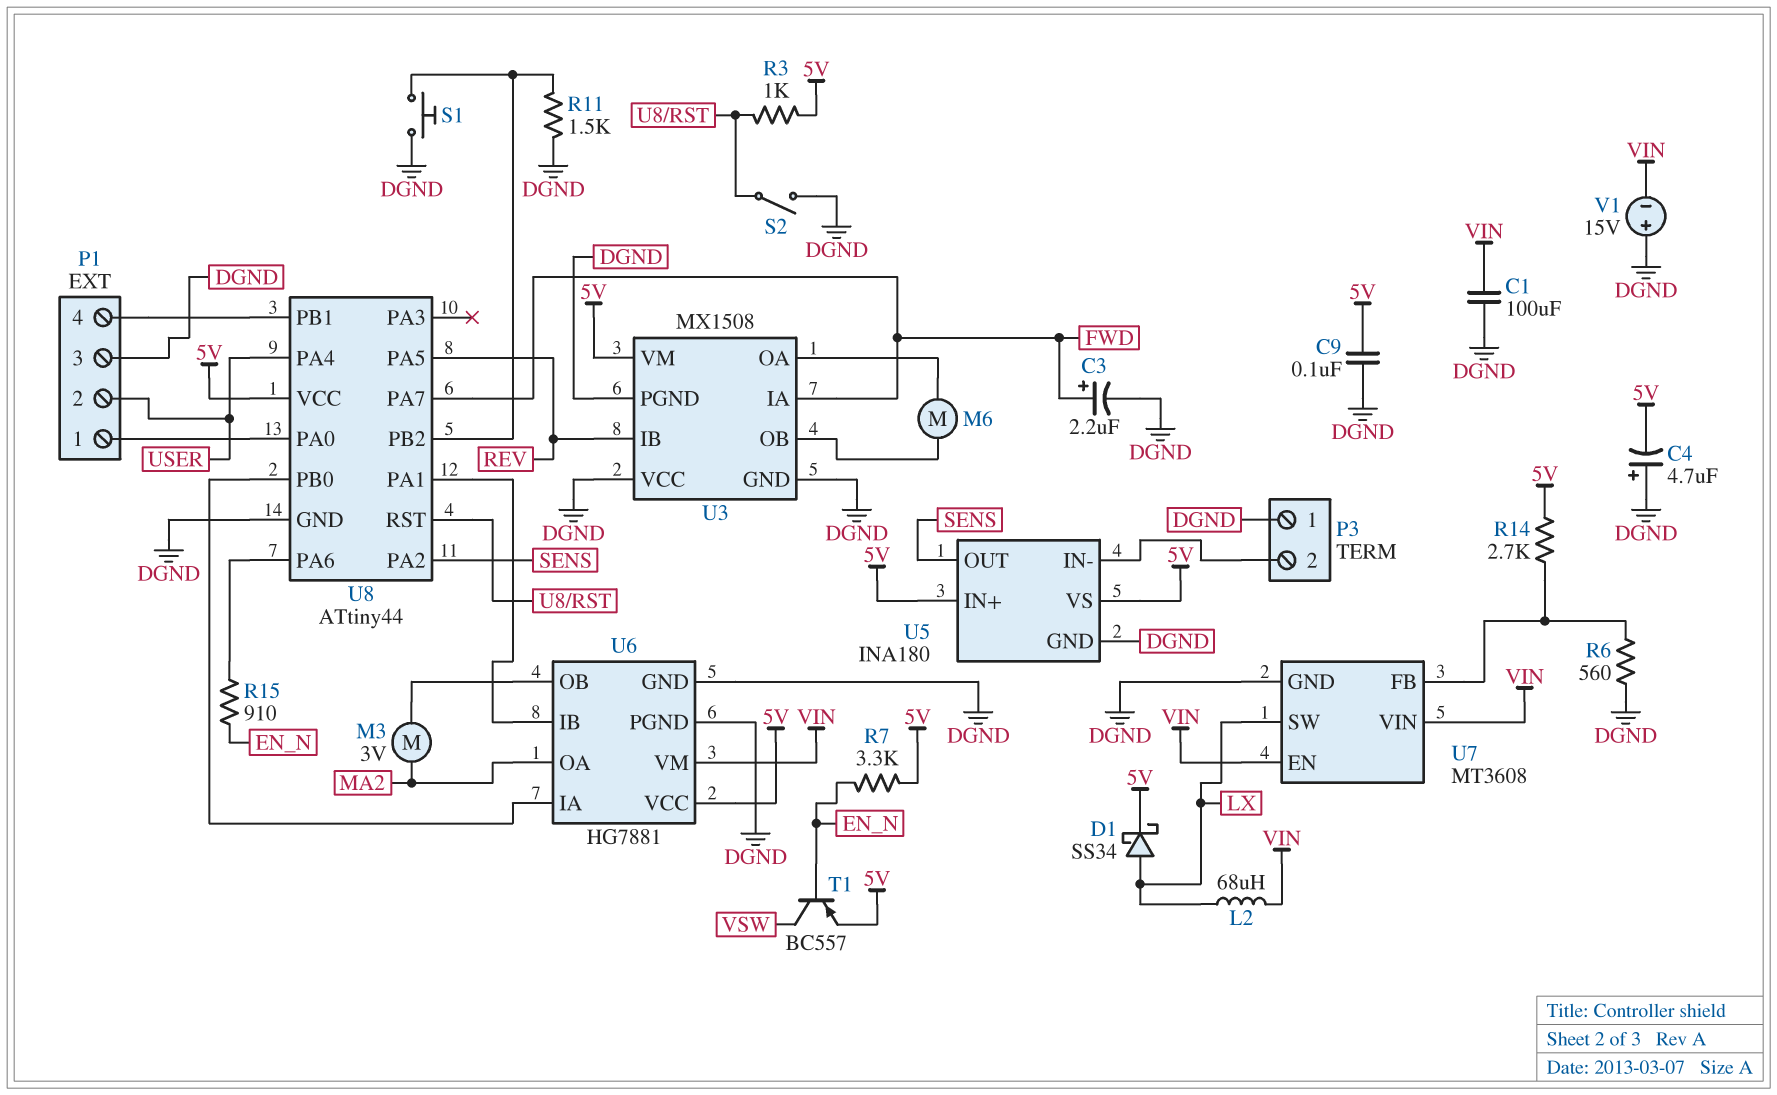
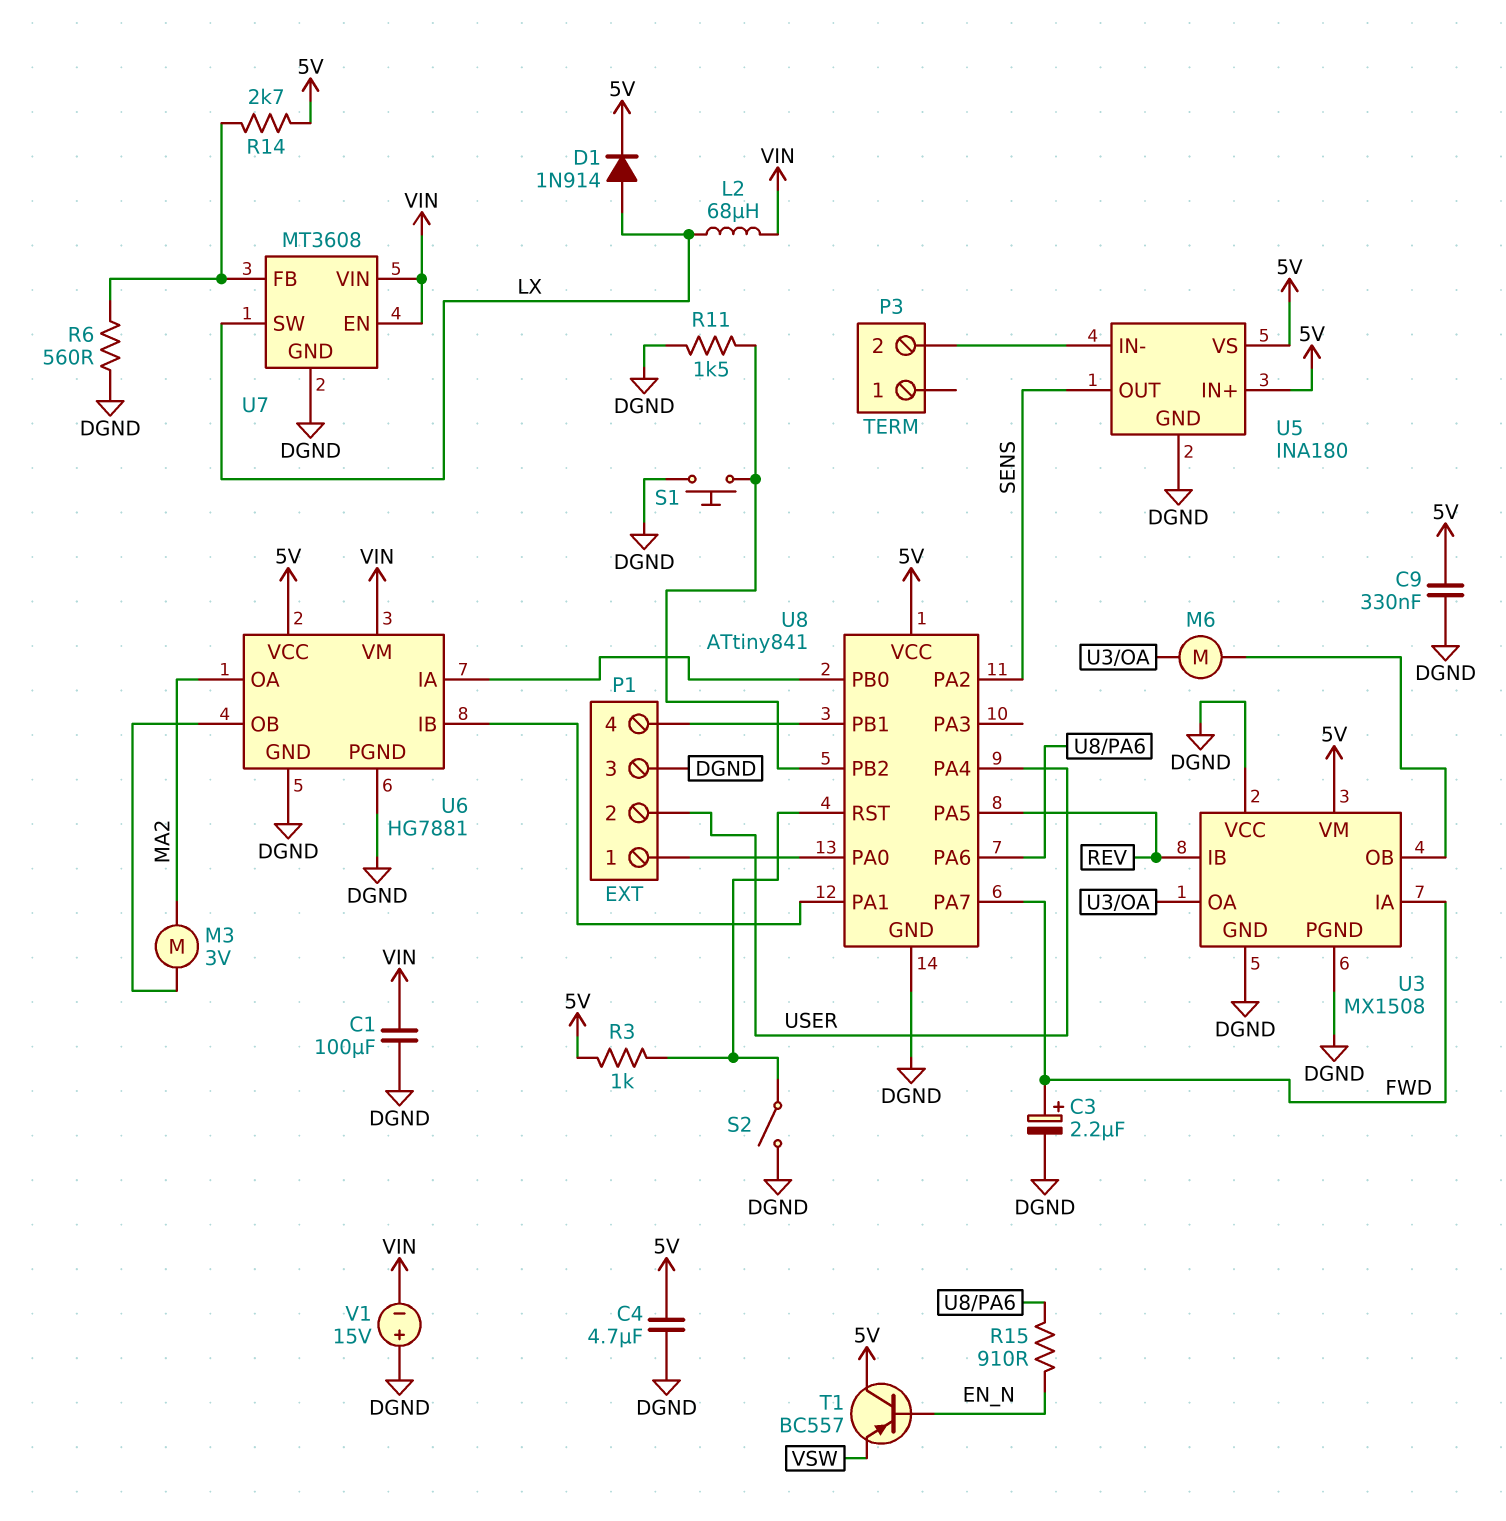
C4: 4.7uF (plus DGND, minus 5V) -> 4.7uF (5V, DGND)
C9: 100nF (5V, DGND) -> 330nF (5V, DGND)
D1: schottky SS34 (A LX, K 5V) -> diode 1N914 (A LX, K 5V)
P3 pin 1: DGND -> none
R7: 3.3k (5V, EN_N) -> none
T1: PNP BC557 (B EN_N, C VSW, E 5V) -> PNP BC557 (B EN_N, C 5V, E VSW)
U8: ATtiny44 -> ATtiny841

